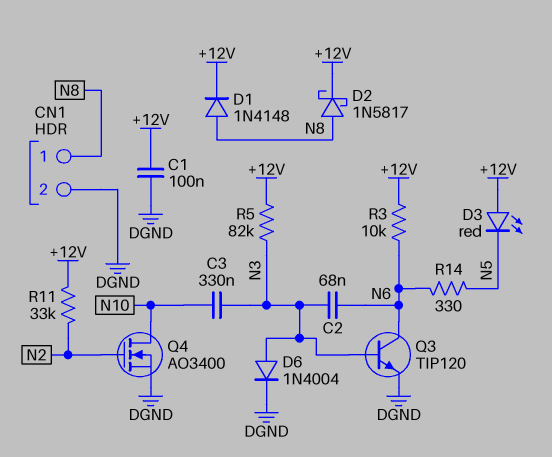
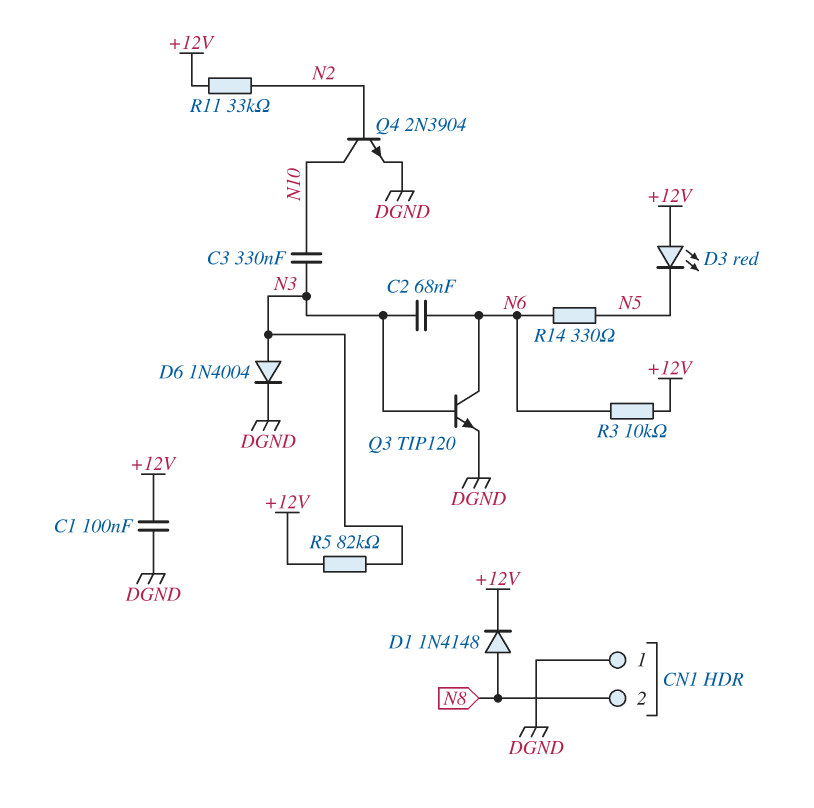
CN1 pin 1: N8 -> DGND
CN1 pin 2: DGND -> N8
D2: schottky 1N5817 (A N8, K +12V) -> none
Q4: NMOS AO3400 (G N2, D N10, S DGND) -> NPN 2N3904 (B N2, C N10, E DGND)

